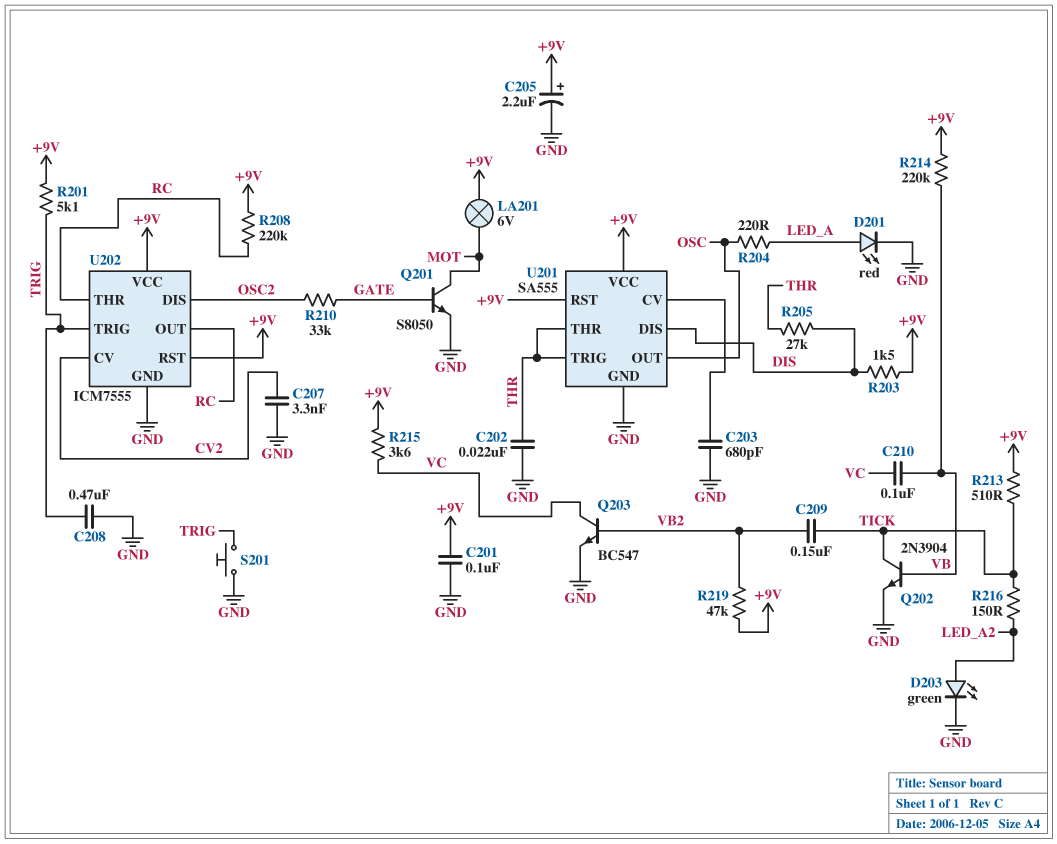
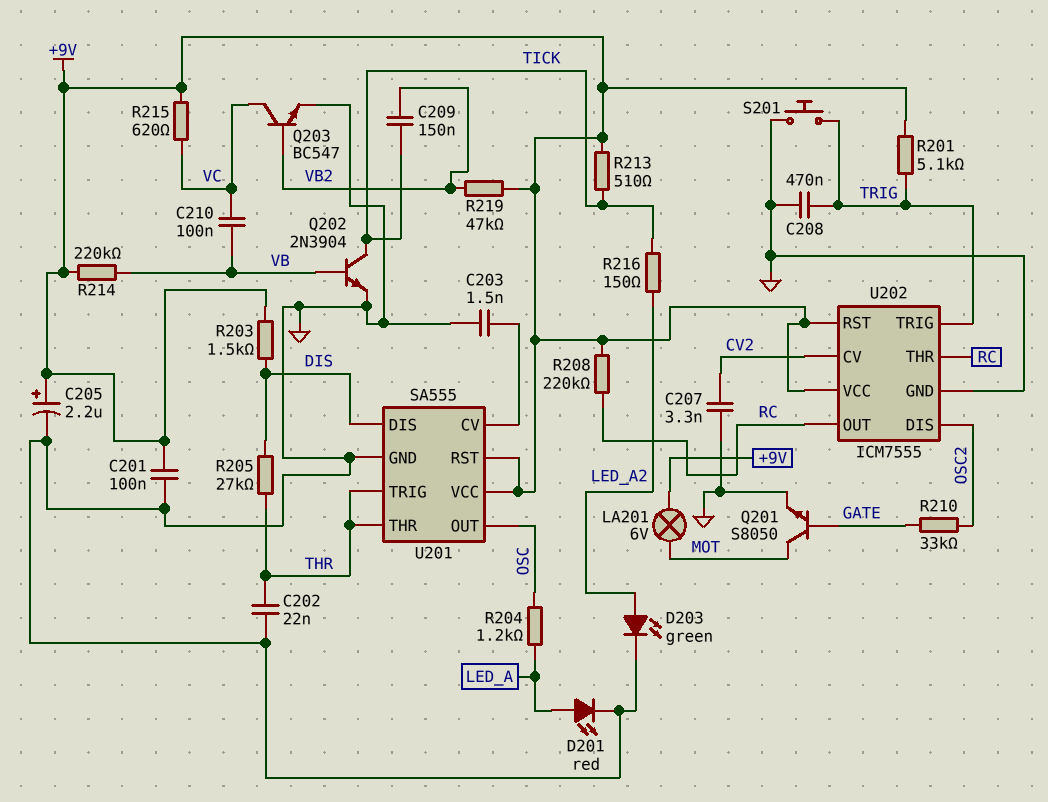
C203: 680pF (GND, U201/CV) -> 1.5nF (GND, U201/CV)
R204: 220 (LED_A, OSC) -> 1.2k (LED_A, OSC)
R215: 3.6k (+9V, VC) -> 620 (+9V, VC)

